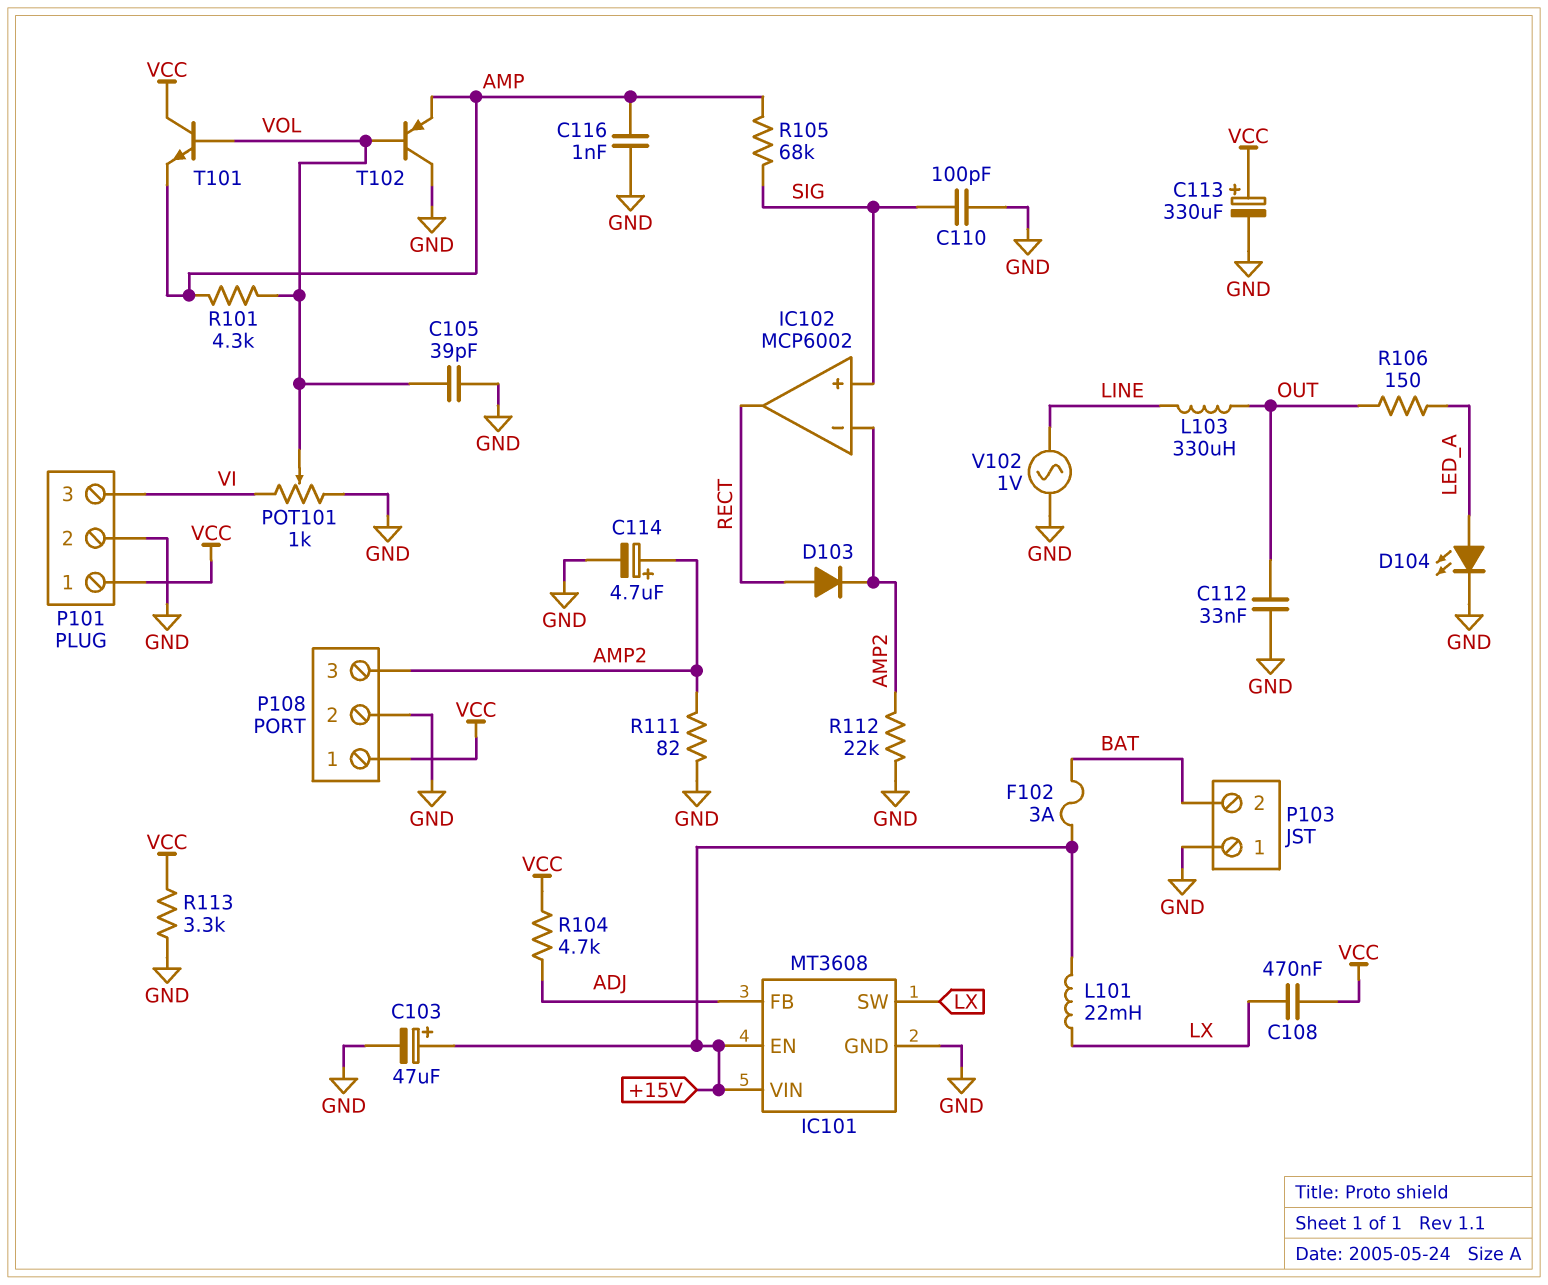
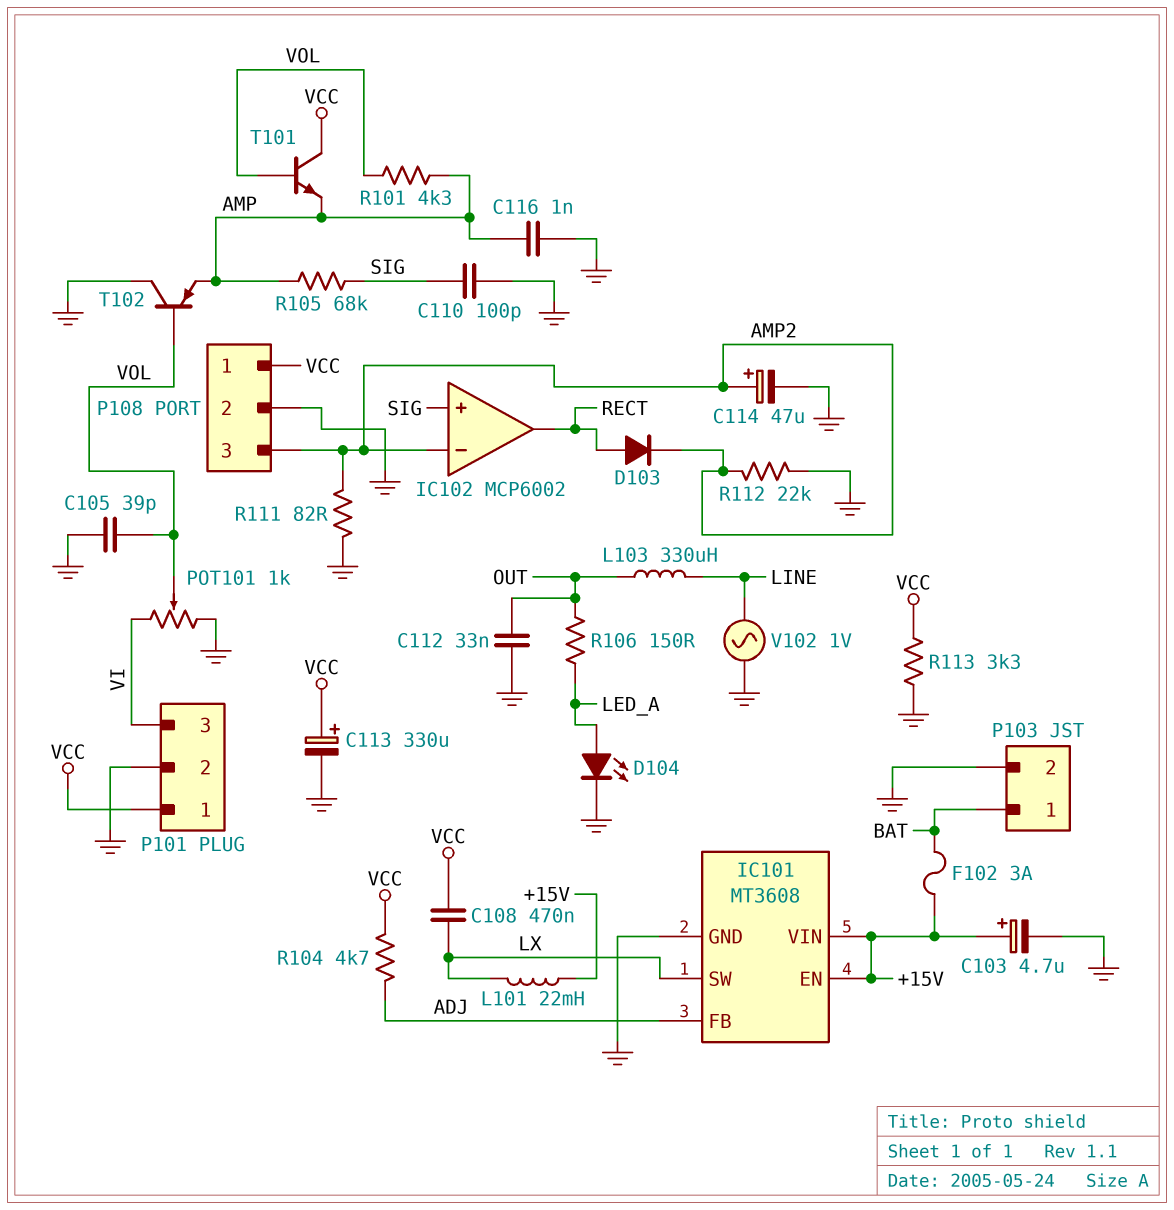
C103: 47uF (plus +15V, minus GND) -> 4.7uF (plus +15V, minus GND)
C114: 4.7uF (plus AMP2, minus GND) -> 47uF (plus AMP2, minus GND)
P103 pin 1: GND -> BAT
P103 pin 2: BAT -> GND

